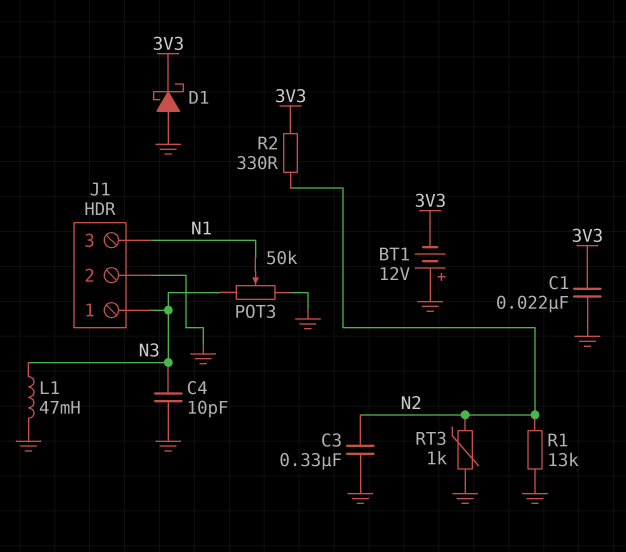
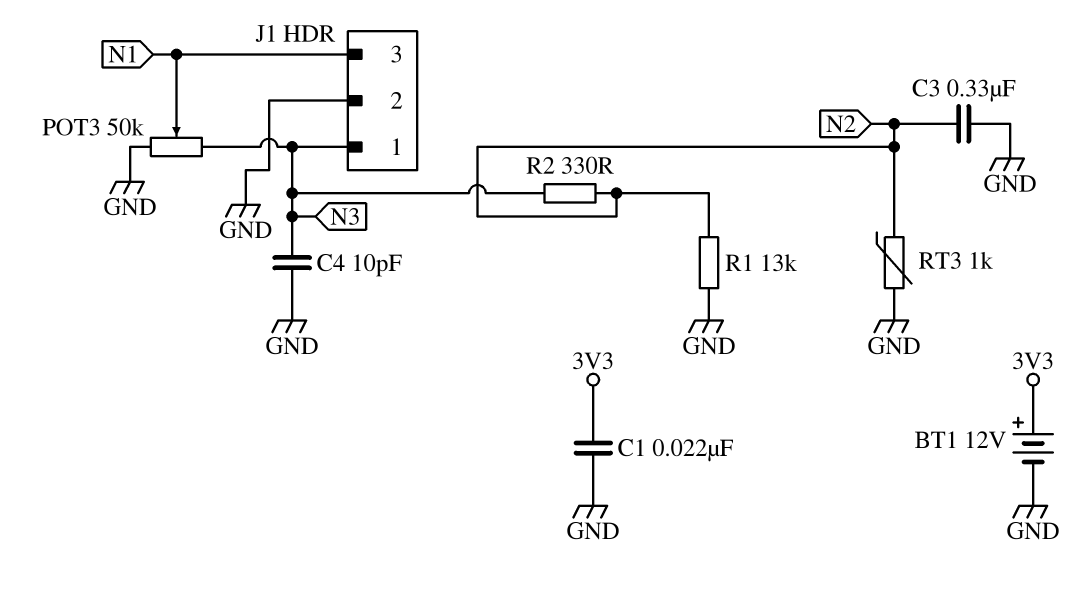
BT1: 12V (plus GND, minus 3V3) -> 12V (plus 3V3, minus GND)
D1: schottky (A GND, K 3V3) -> none
L1: 47mH (GND, N3) -> none
R2: 330 (3V3, N2) -> 330 (N2, N3)

